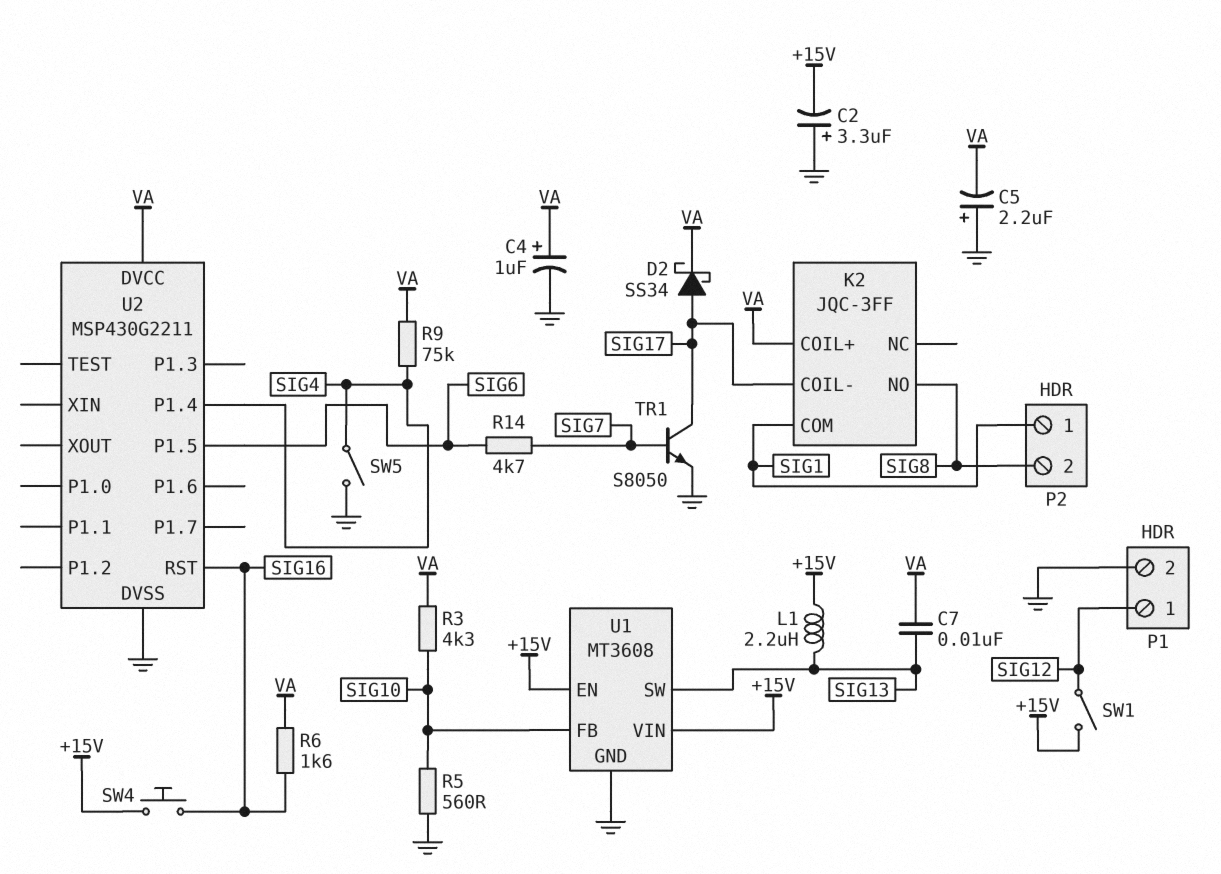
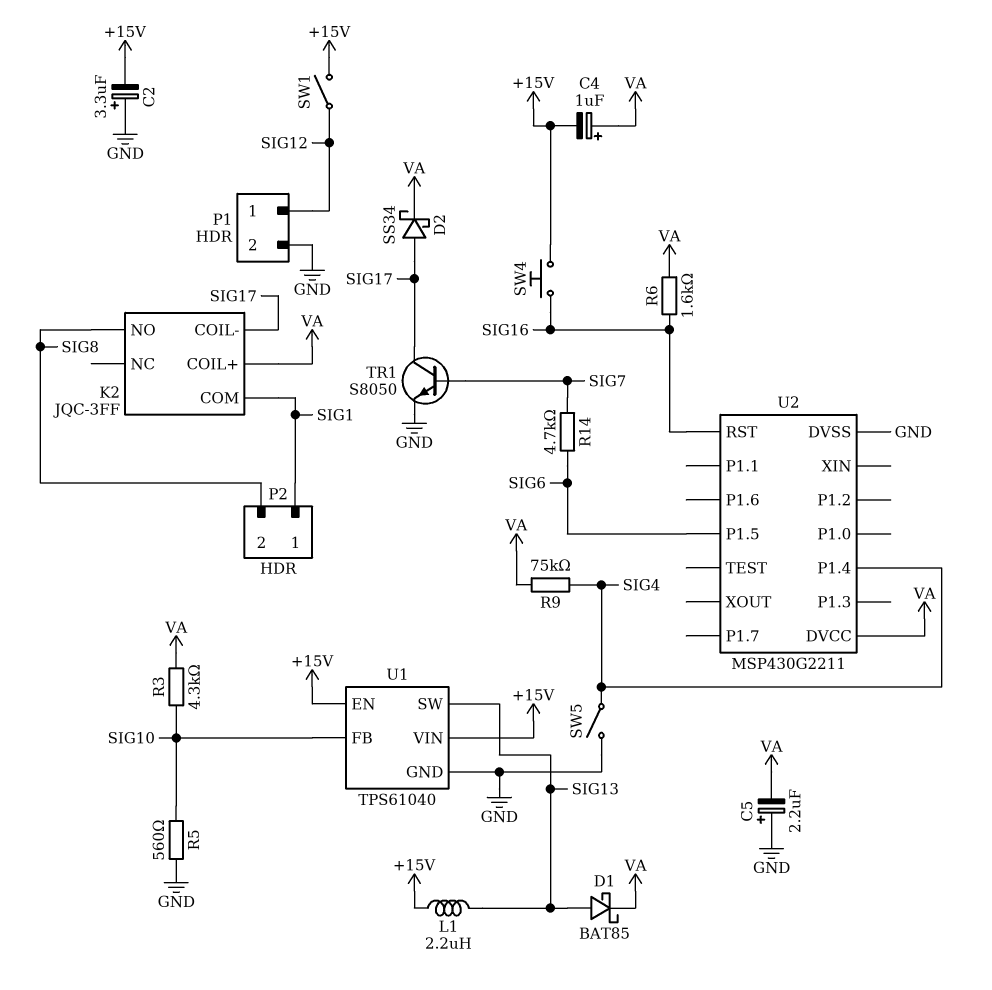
C4: 1uF (plus VA, minus GND) -> 1uF (plus VA, minus +15V)
C7: 10nF (SIG13, VA) -> none
D1: none -> schottky BAT85 (A SIG13, K VA)
U1: MT3608 -> TPS61040

